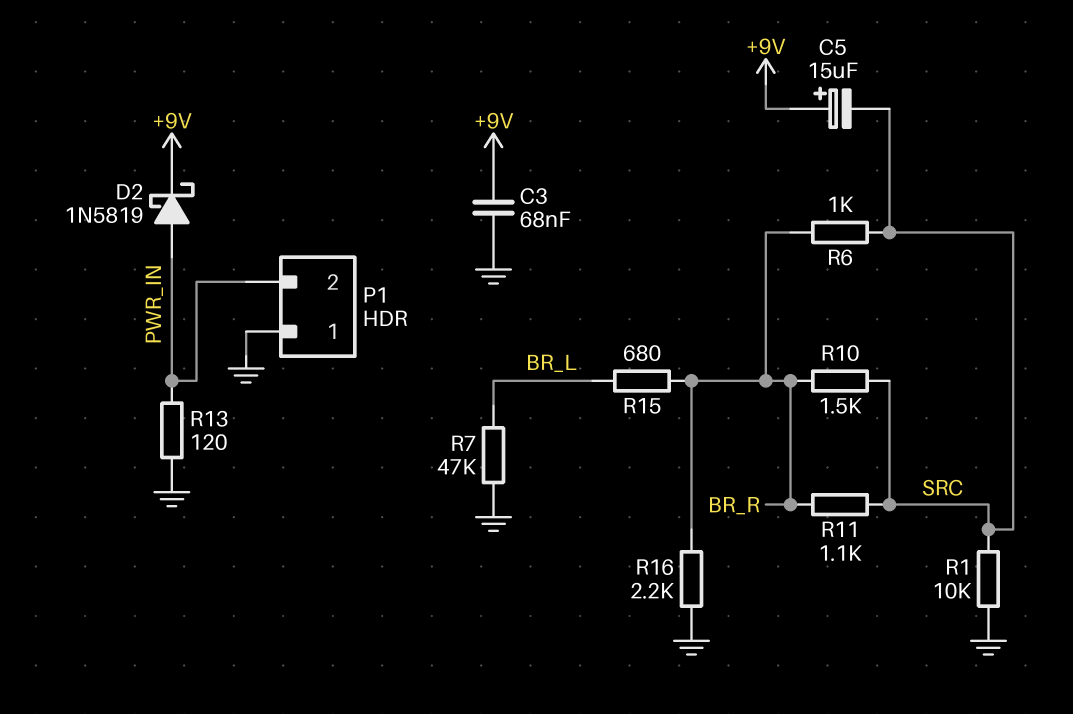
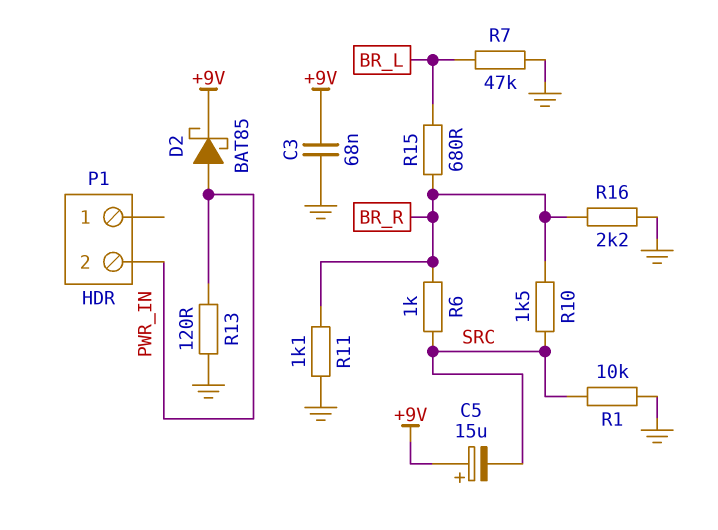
D2: schottky 1N5819 (A PWR_IN, K +9V) -> schottky BAT85 (A PWR_IN, K +9V)
P1 pin 1: GND -> none
R11: 1.1k (BR_R, SRC) -> 1.1k (BR_R, GND)

